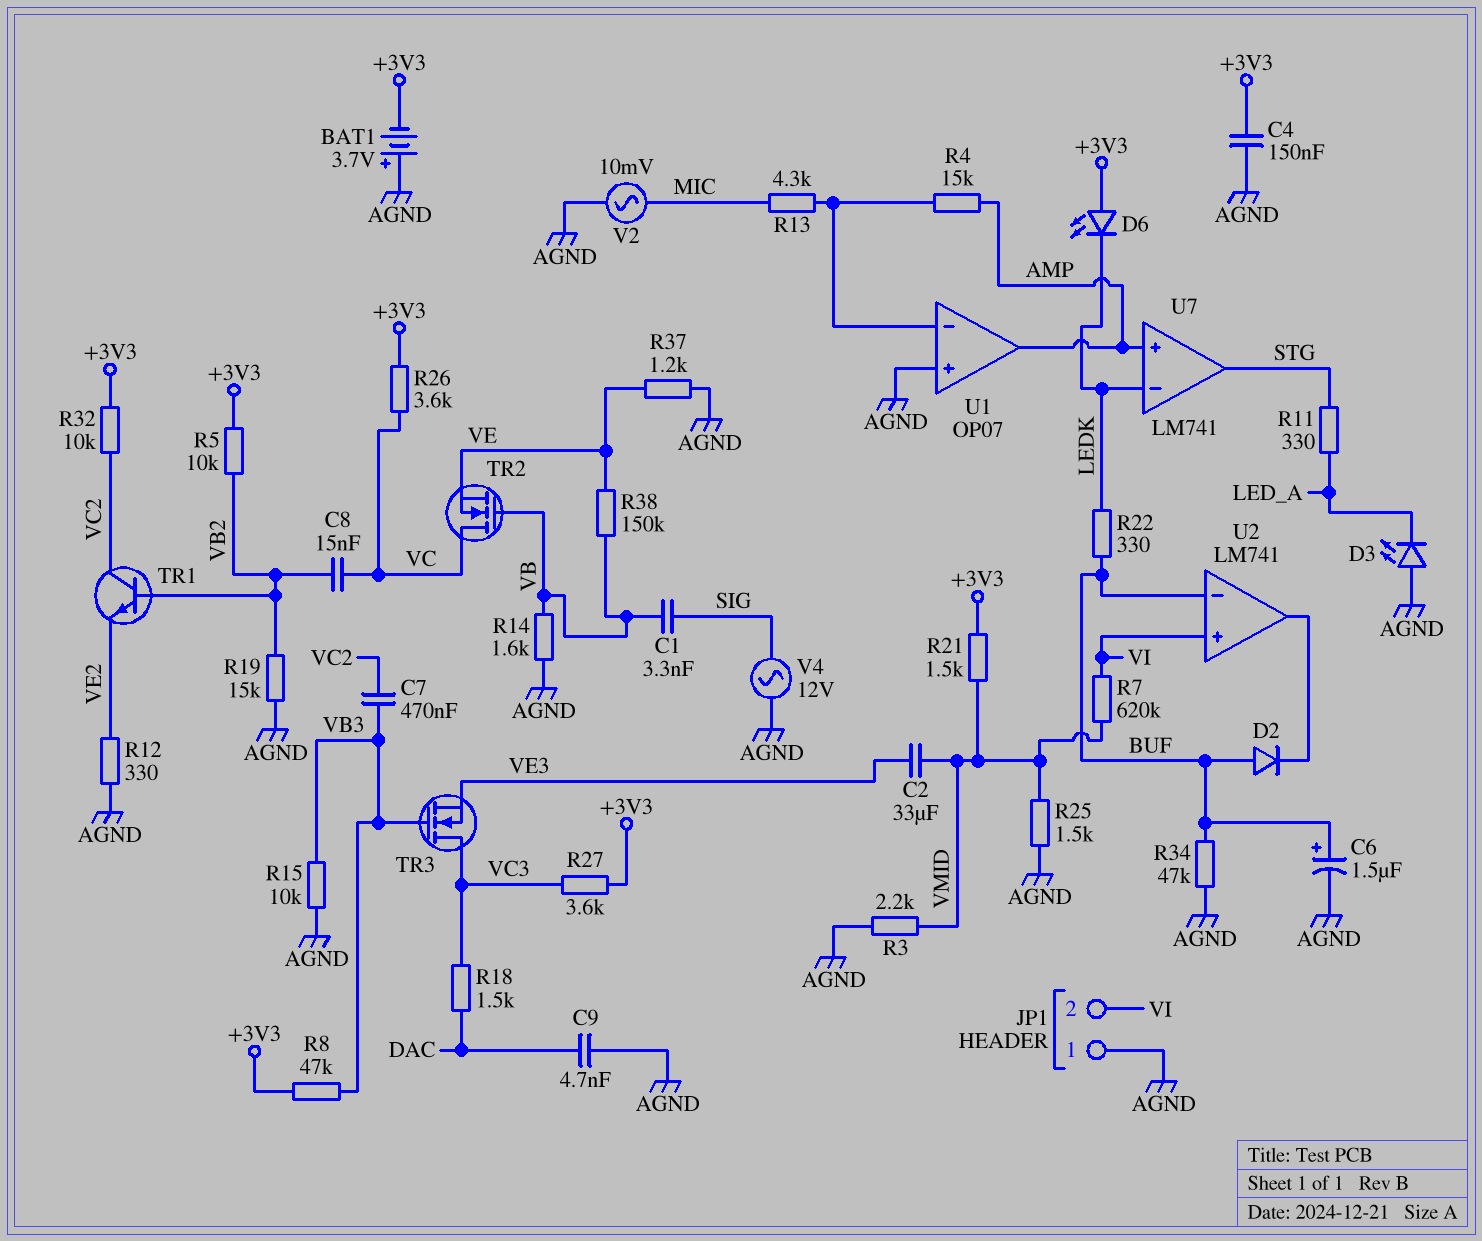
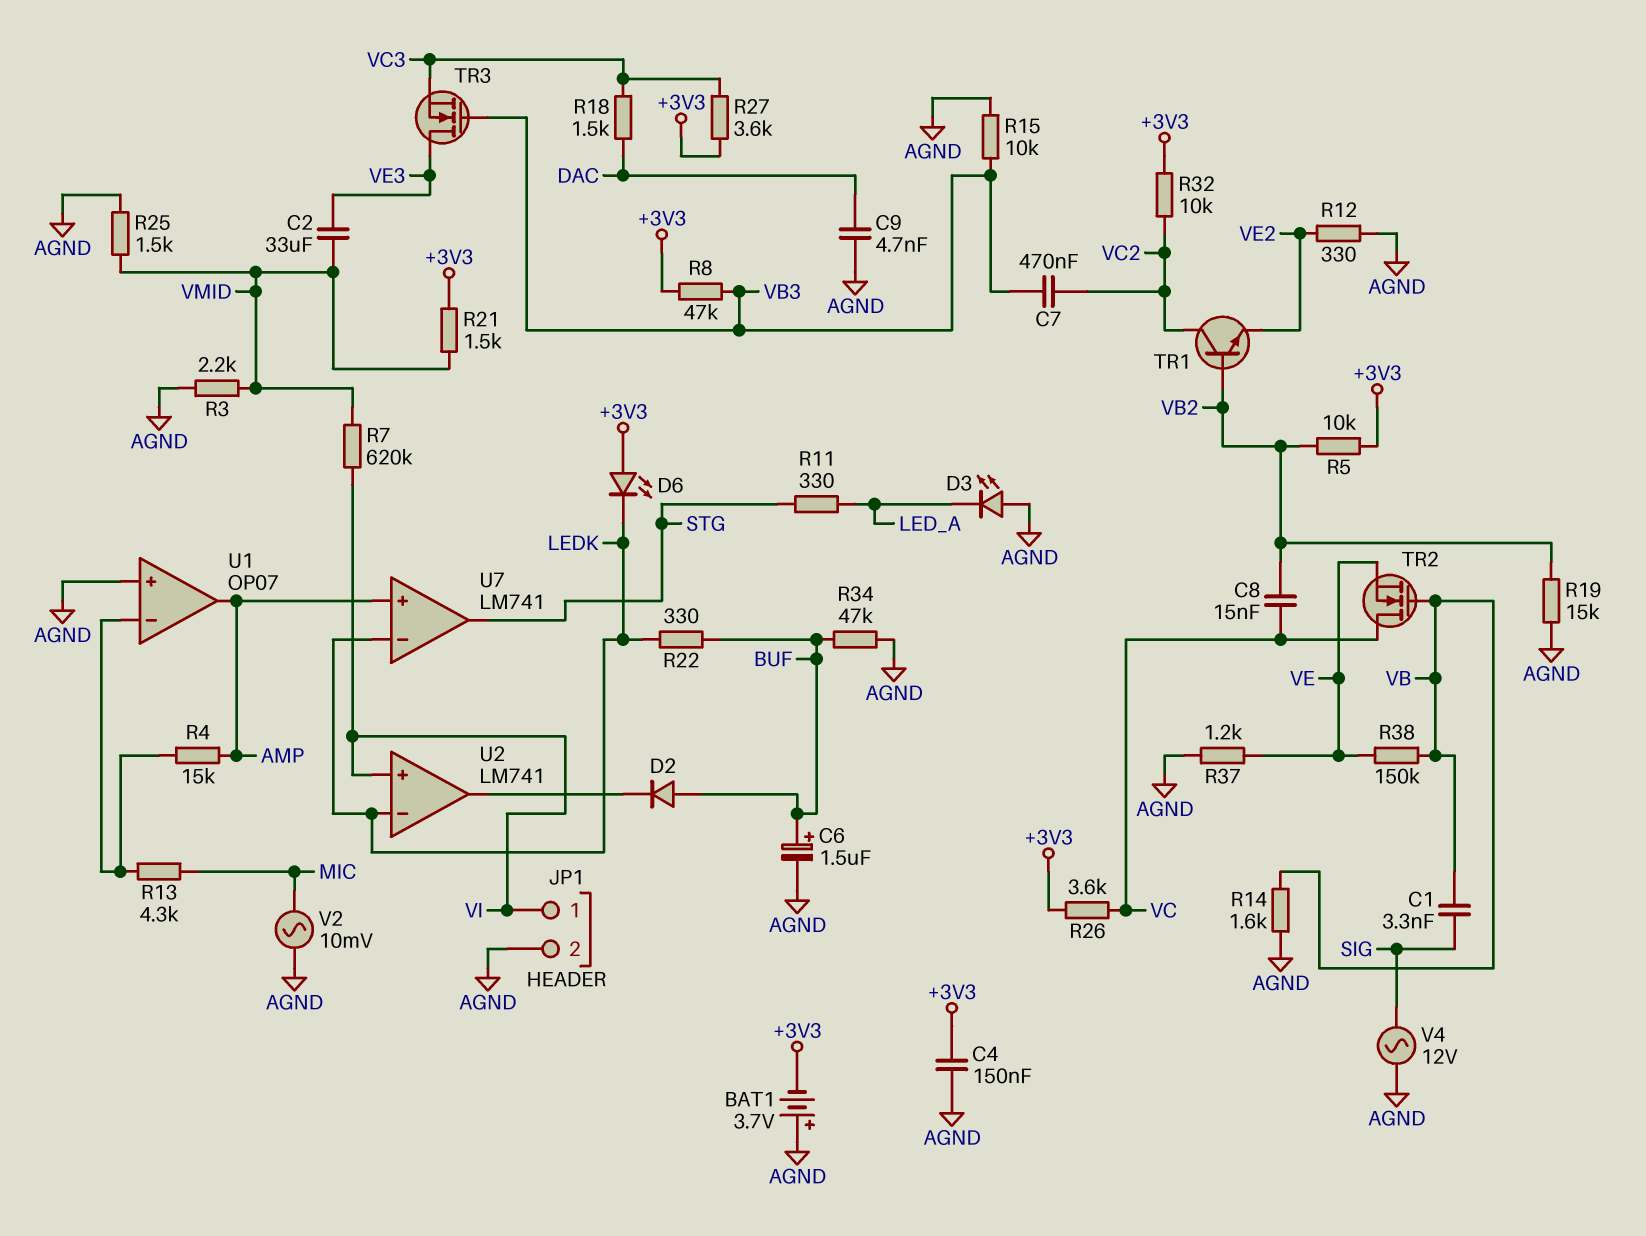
JP1 pin 1: AGND -> VI
JP1 pin 2: VI -> AGND
TR3: NMOS (G VB3, D VC3, S VE3) -> NMOS (G VB3, D VE3, S VC3)
U2 pin in-: BUF -> LEDK

